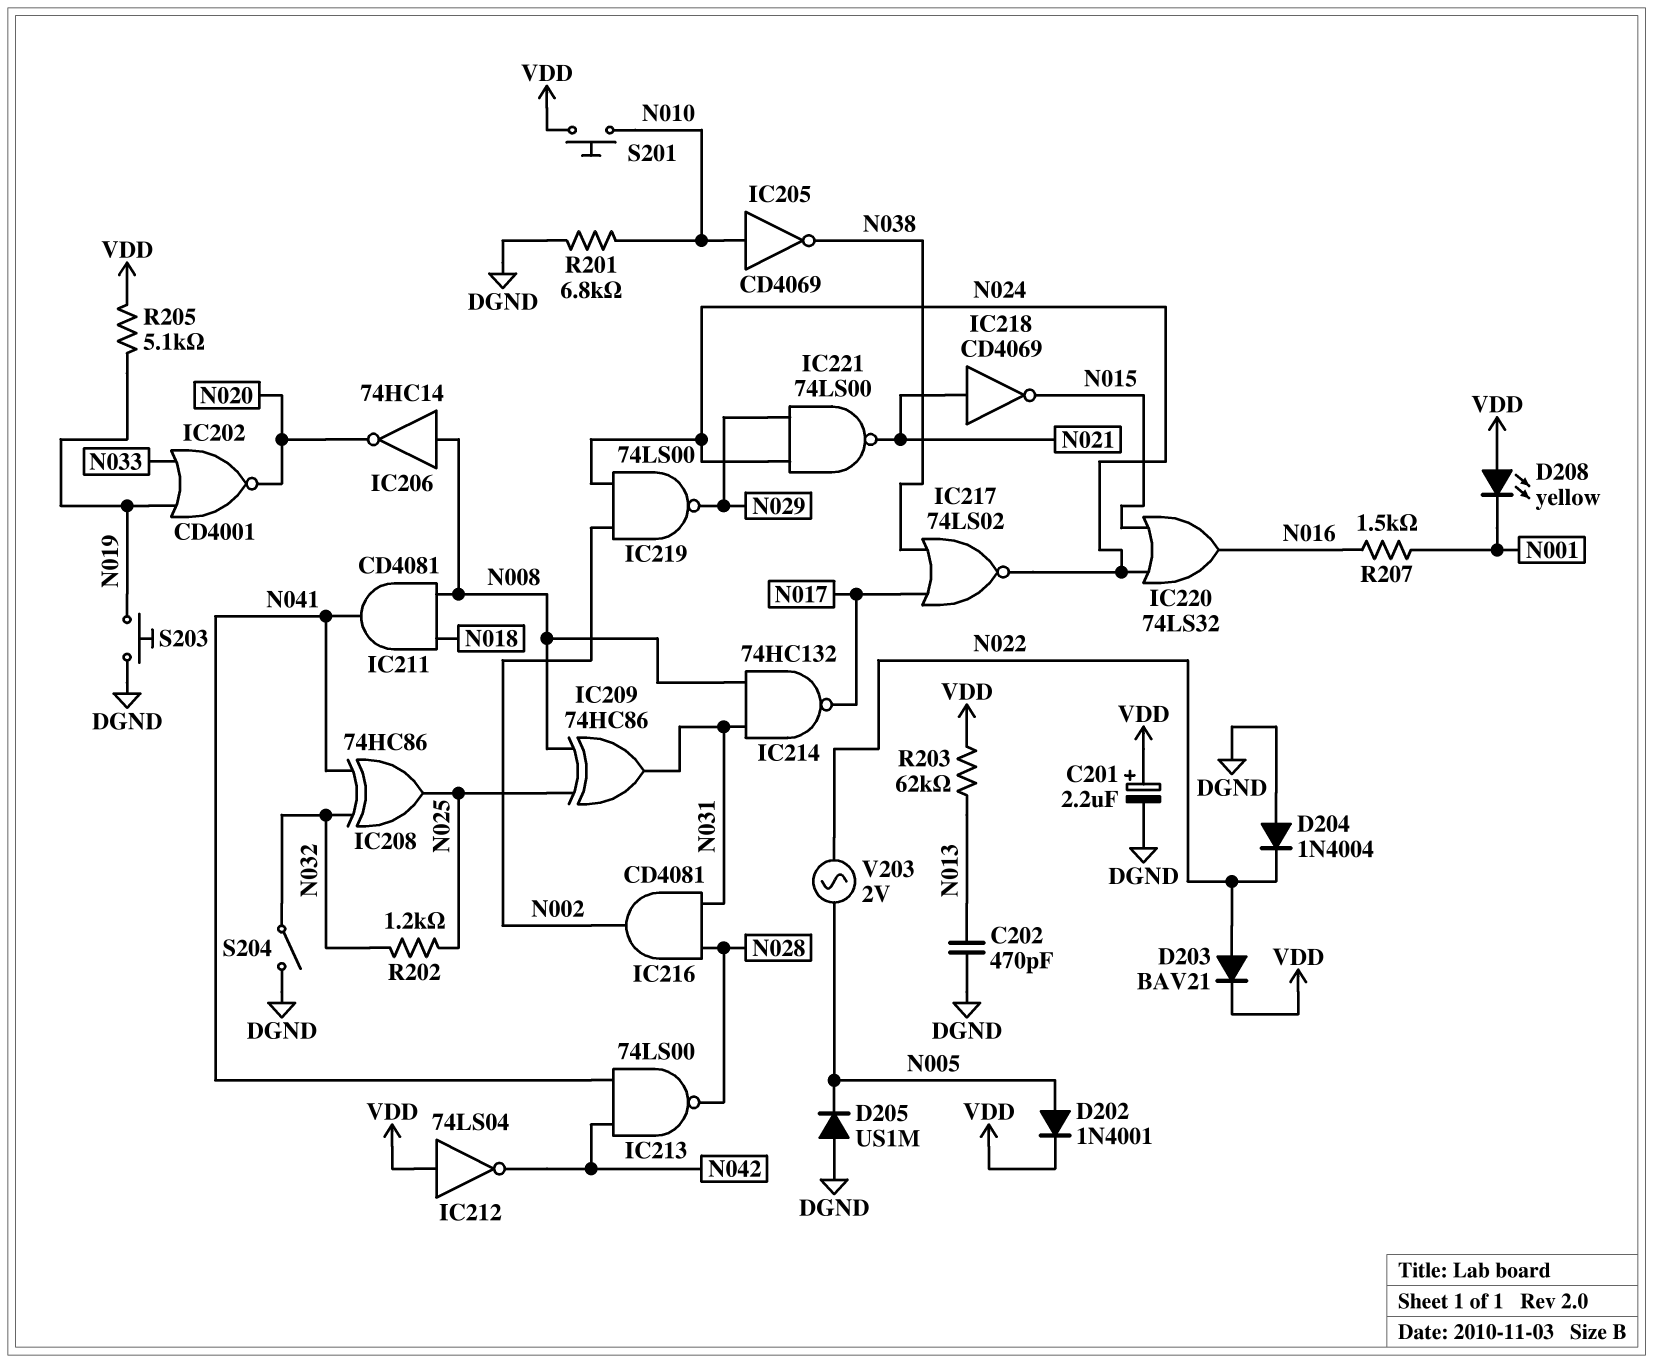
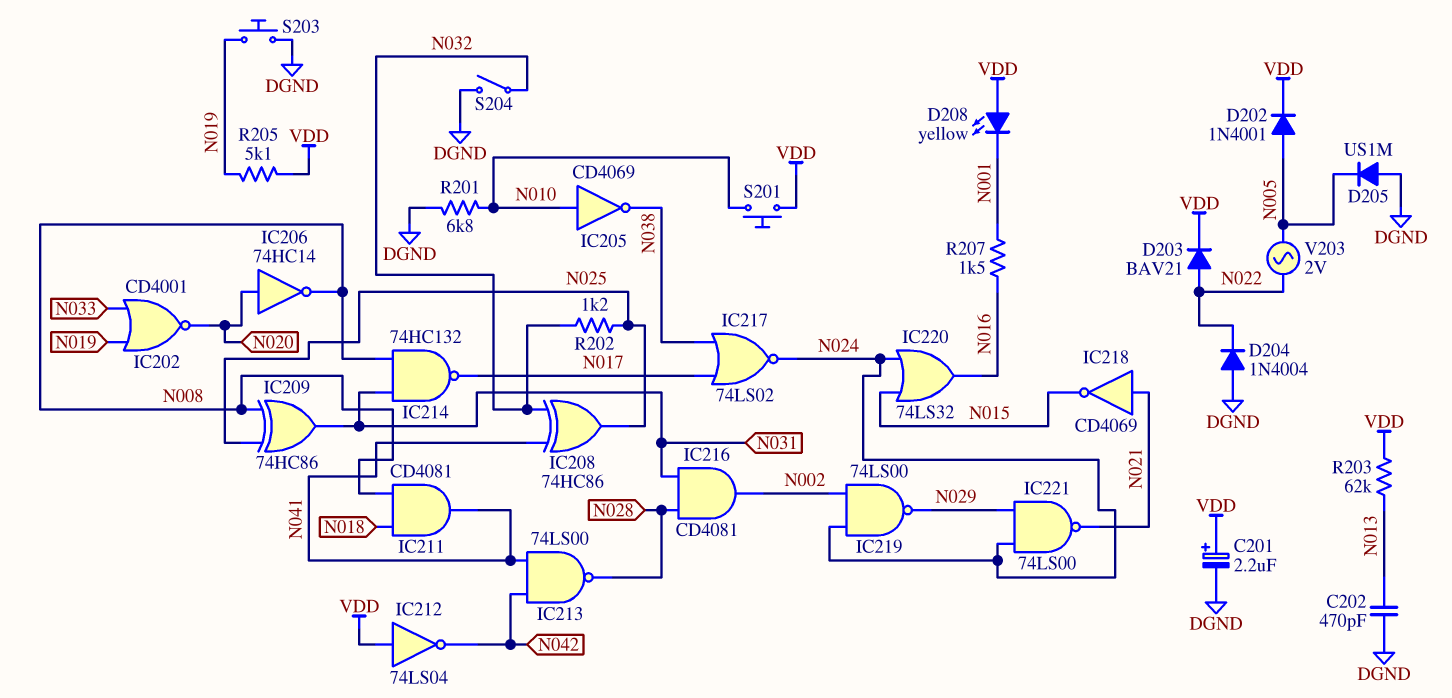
IC206: NOT 74HC14 (in N008, out N020) -> NOT 74HC14 (in N020, out N008)

